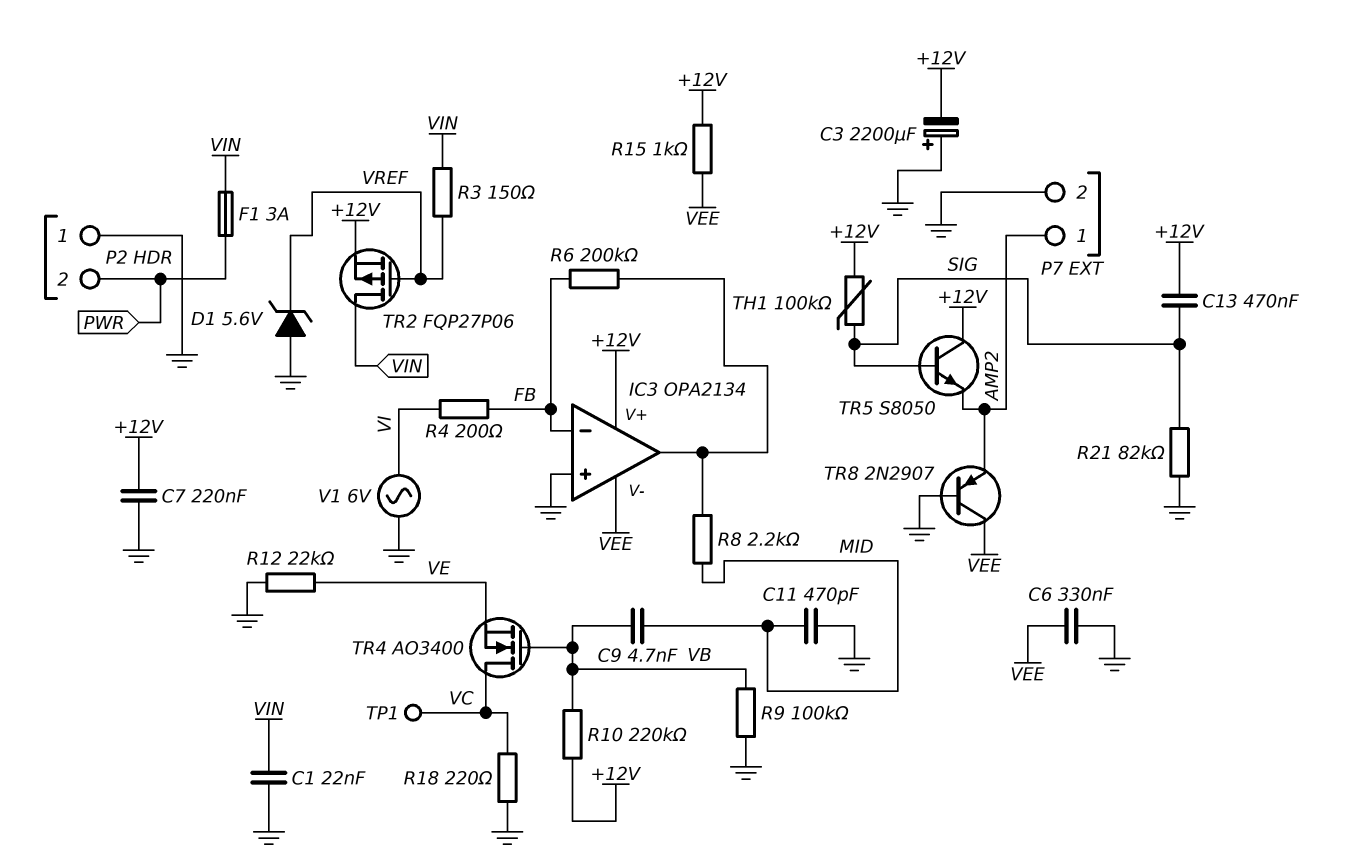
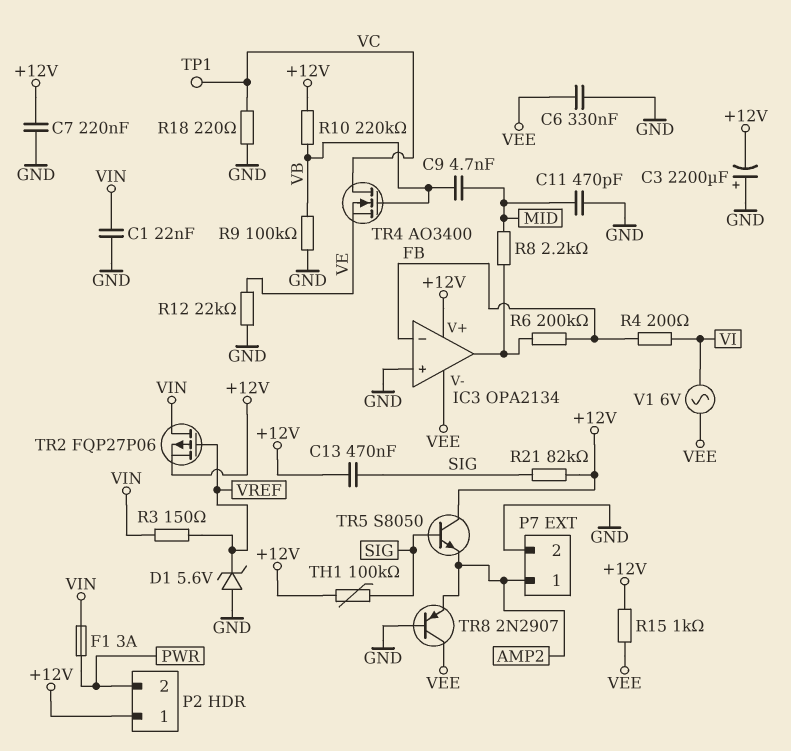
P2 pin 1: GND -> +12V
R21: 82k (GND, SIG) -> 82k (+12V, SIG)
V1: AC 6V (GND, VI) -> AC 6V (VEE, VI)

